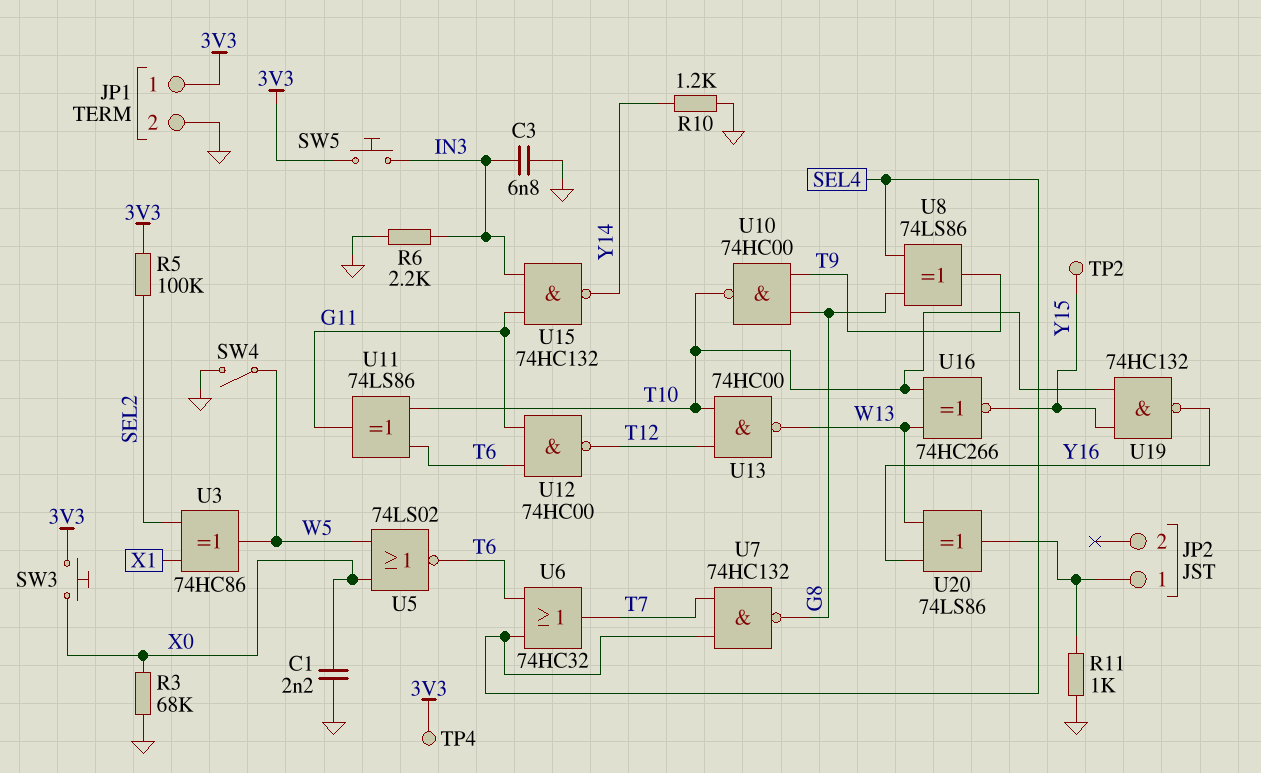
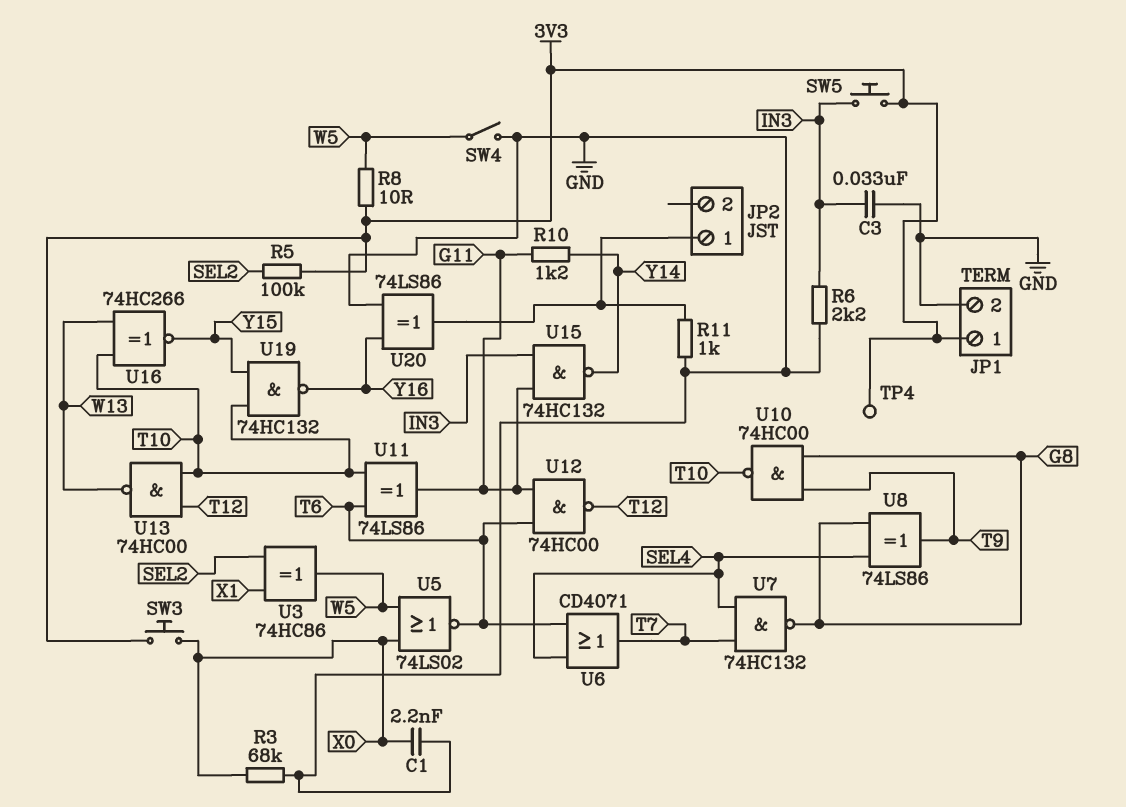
C3: 6.8nF (GND, IN3) -> 33nF (GND, IN3)
R8: none -> 10 (3V3, W5)
R10: 1.2k (GND, Y14) -> 1.2k (G11, Y14)
TP2: test point (Y15) -> none
U6: OR 74HC32 (in SEL4, in T6, out T7) -> OR CD4071 (in SEL4, in T6, out T7)
U20: XOR 74LS86 (in W13, in Y16, out JP2/1) -> XOR 74LS86 (in GND, in Y16, out JP2/1)

